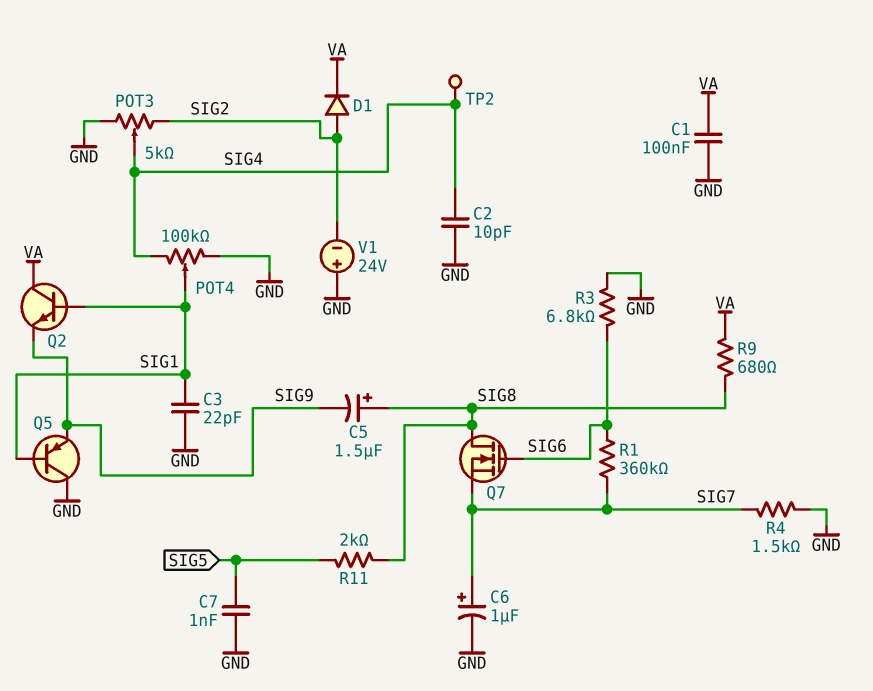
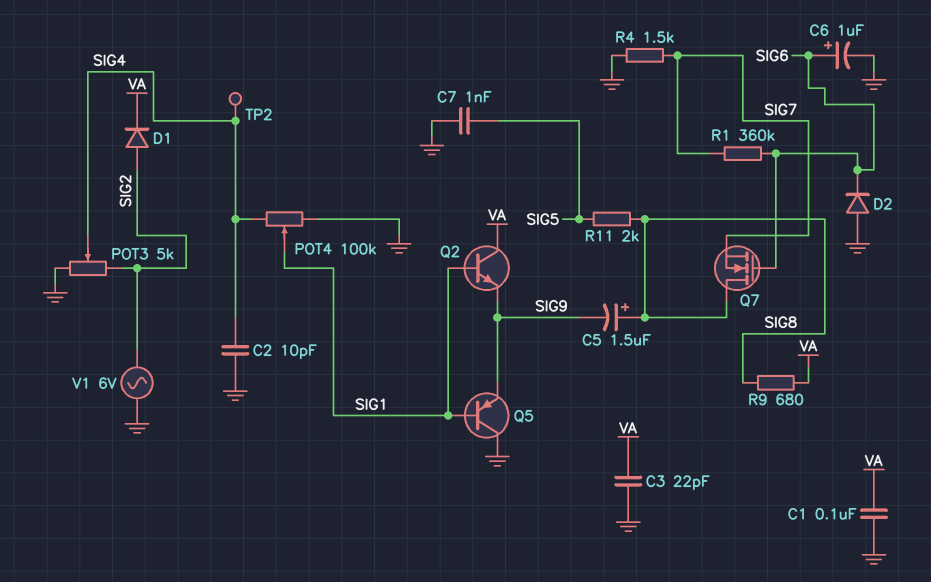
C3: 22pF (GND, SIG1) -> 22pF (GND, VA)
C6: 1uF (plus SIG7, minus GND) -> 1uF (plus SIG6, minus GND)
D2: none -> diode (A GND, K SIG6)
R3: 6.8k (GND, SIG6) -> none
V1: 24V (plus GND, minus SIG2) -> AC 6V (GND, SIG2)

